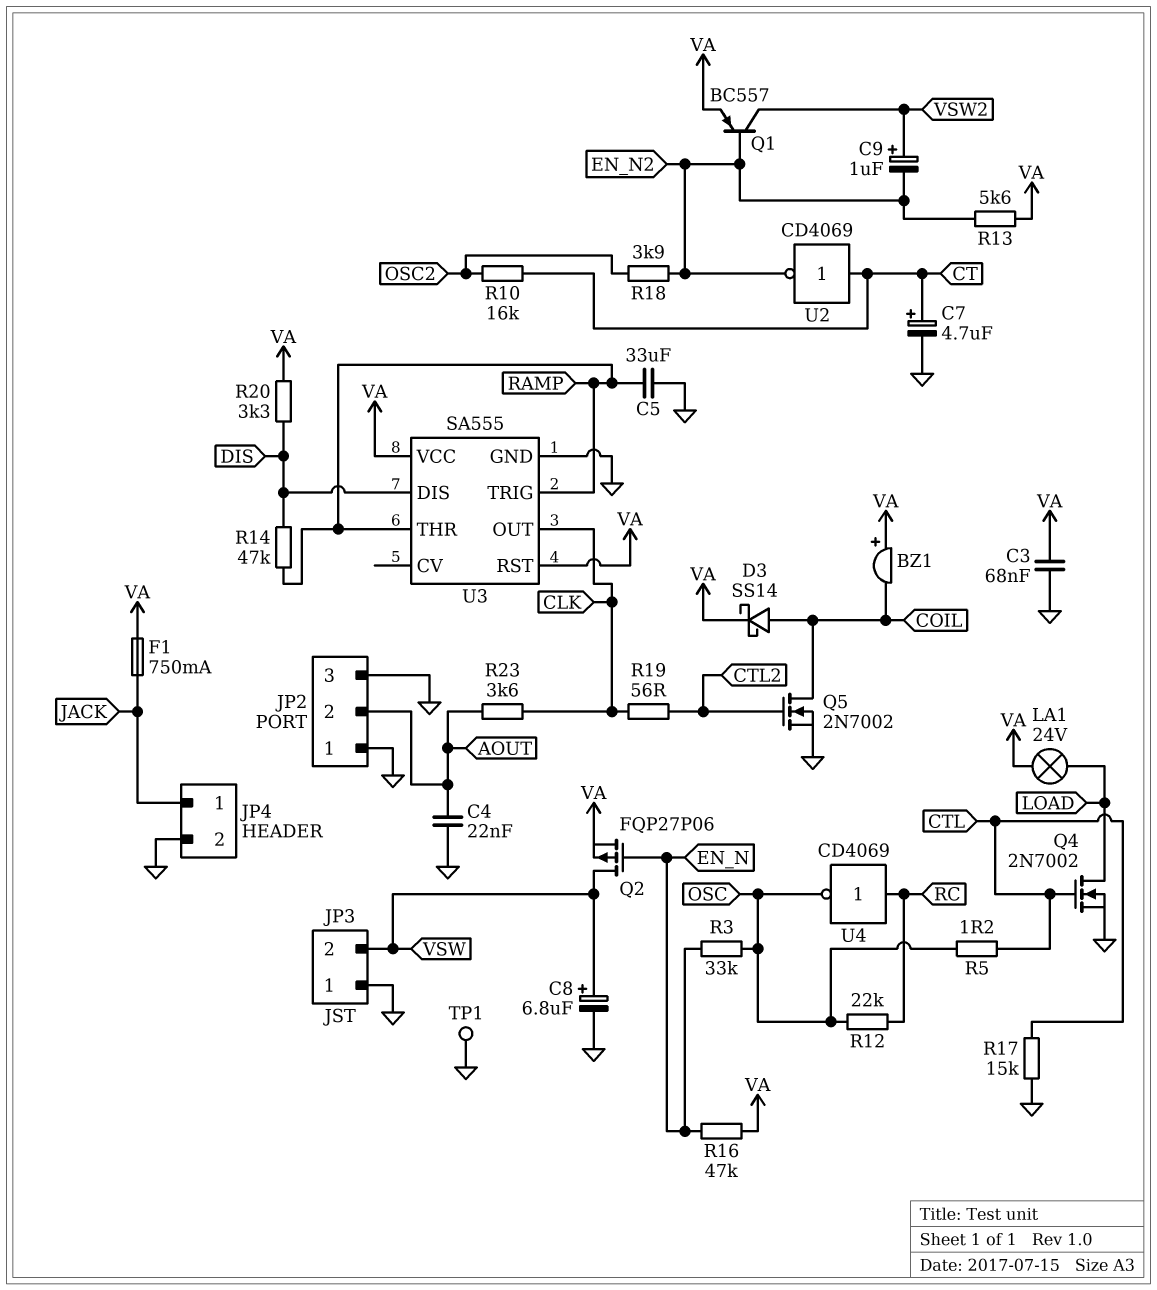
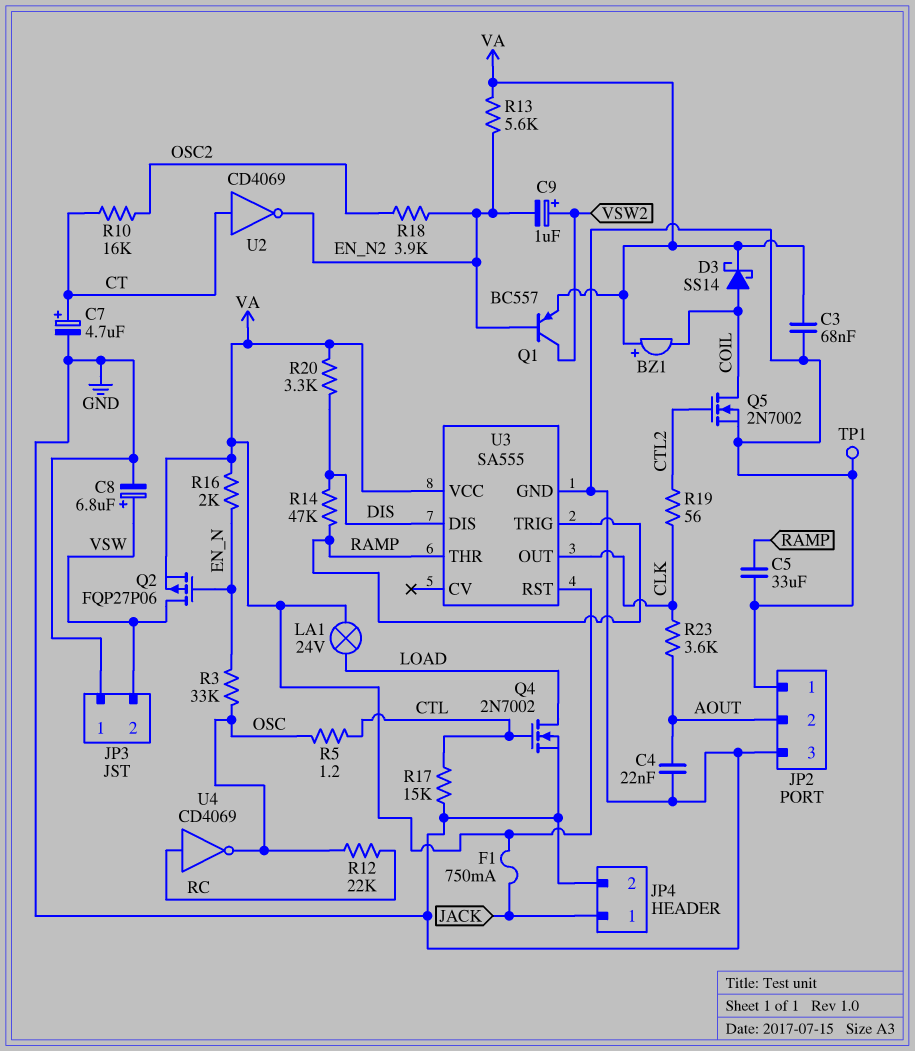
R16: 47k (EN_N, VA) -> 2k (EN_N, VA)

